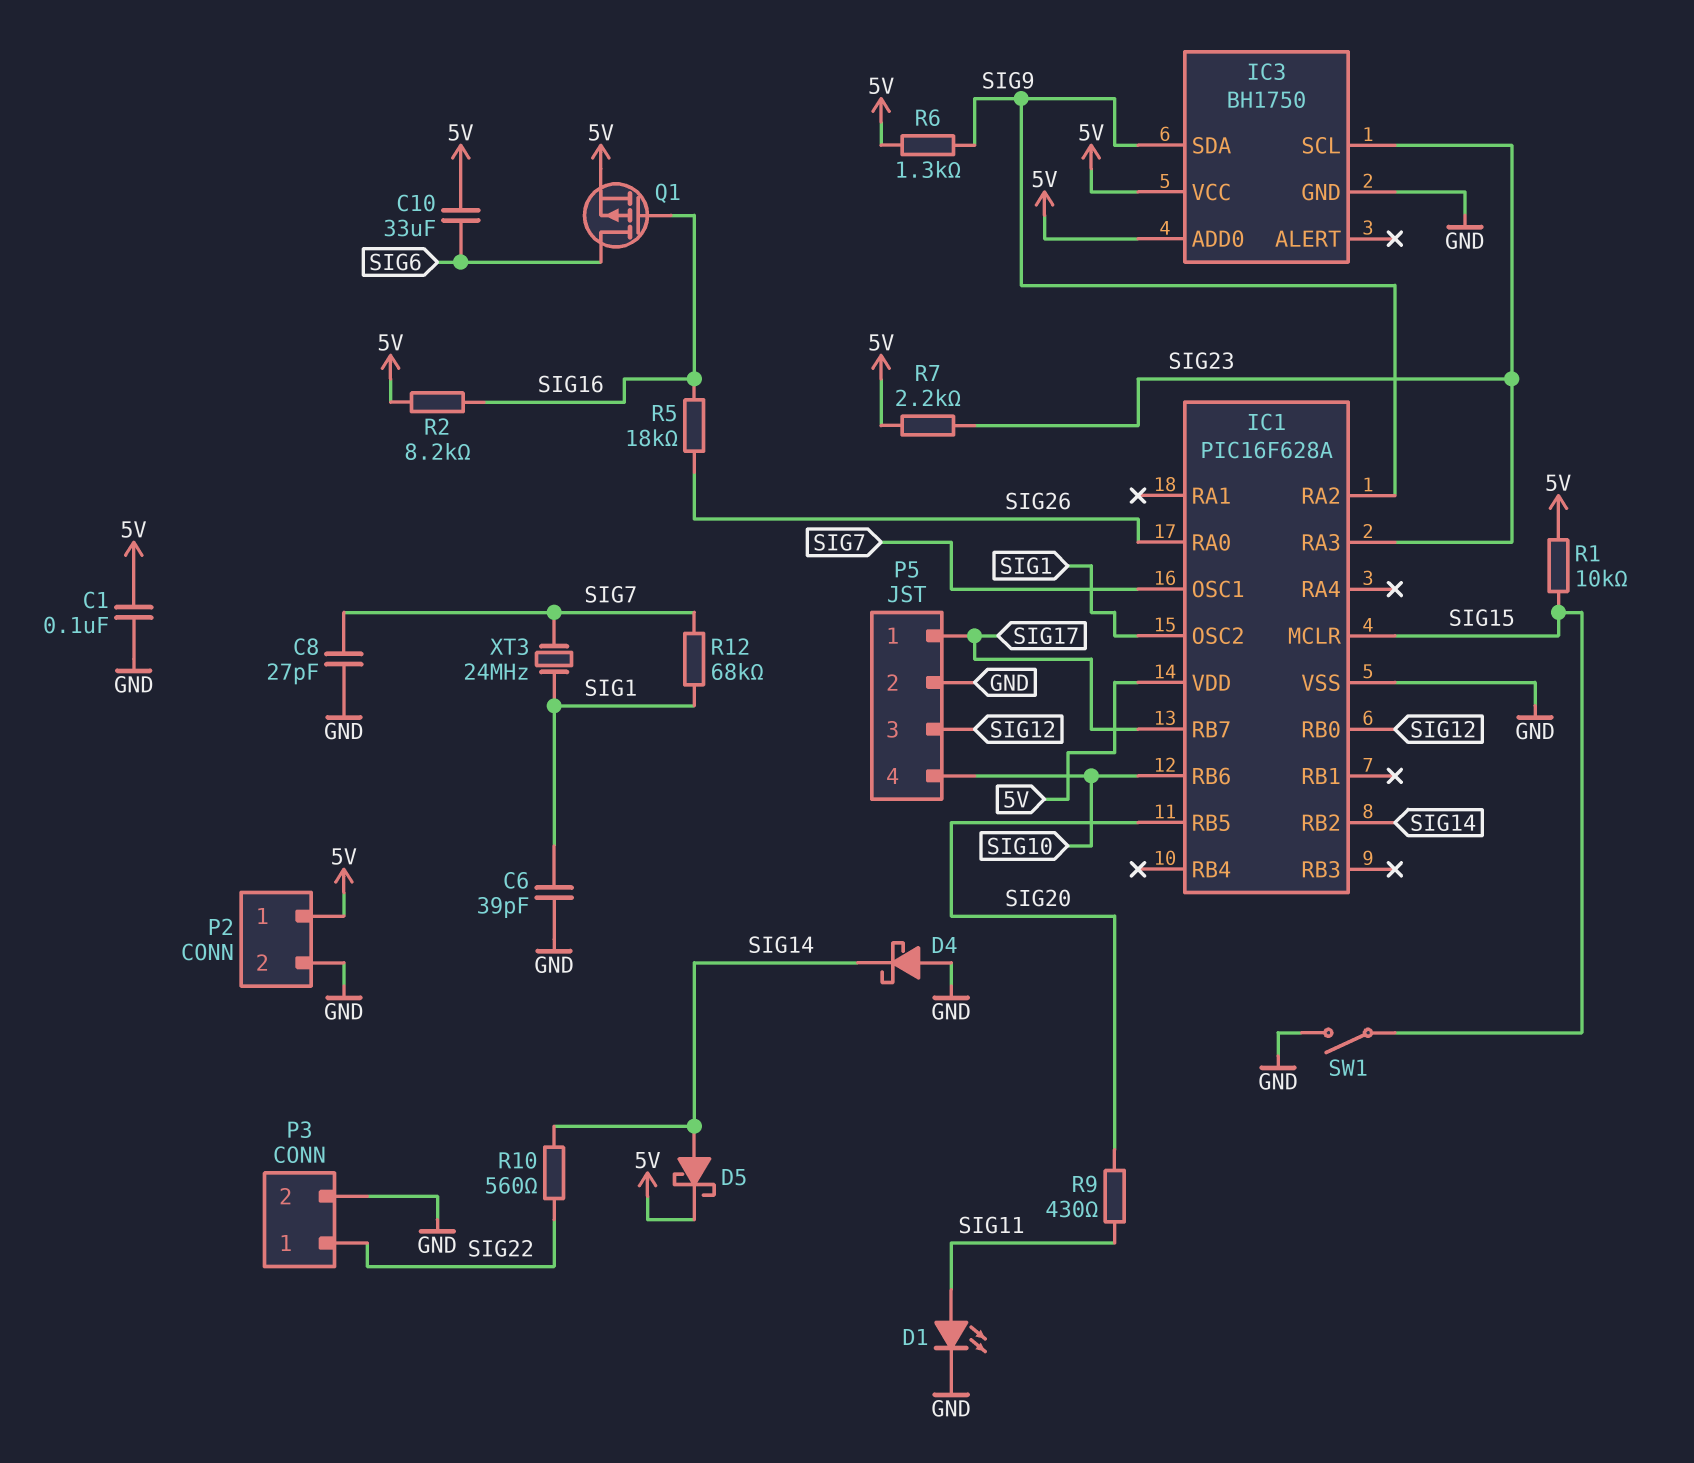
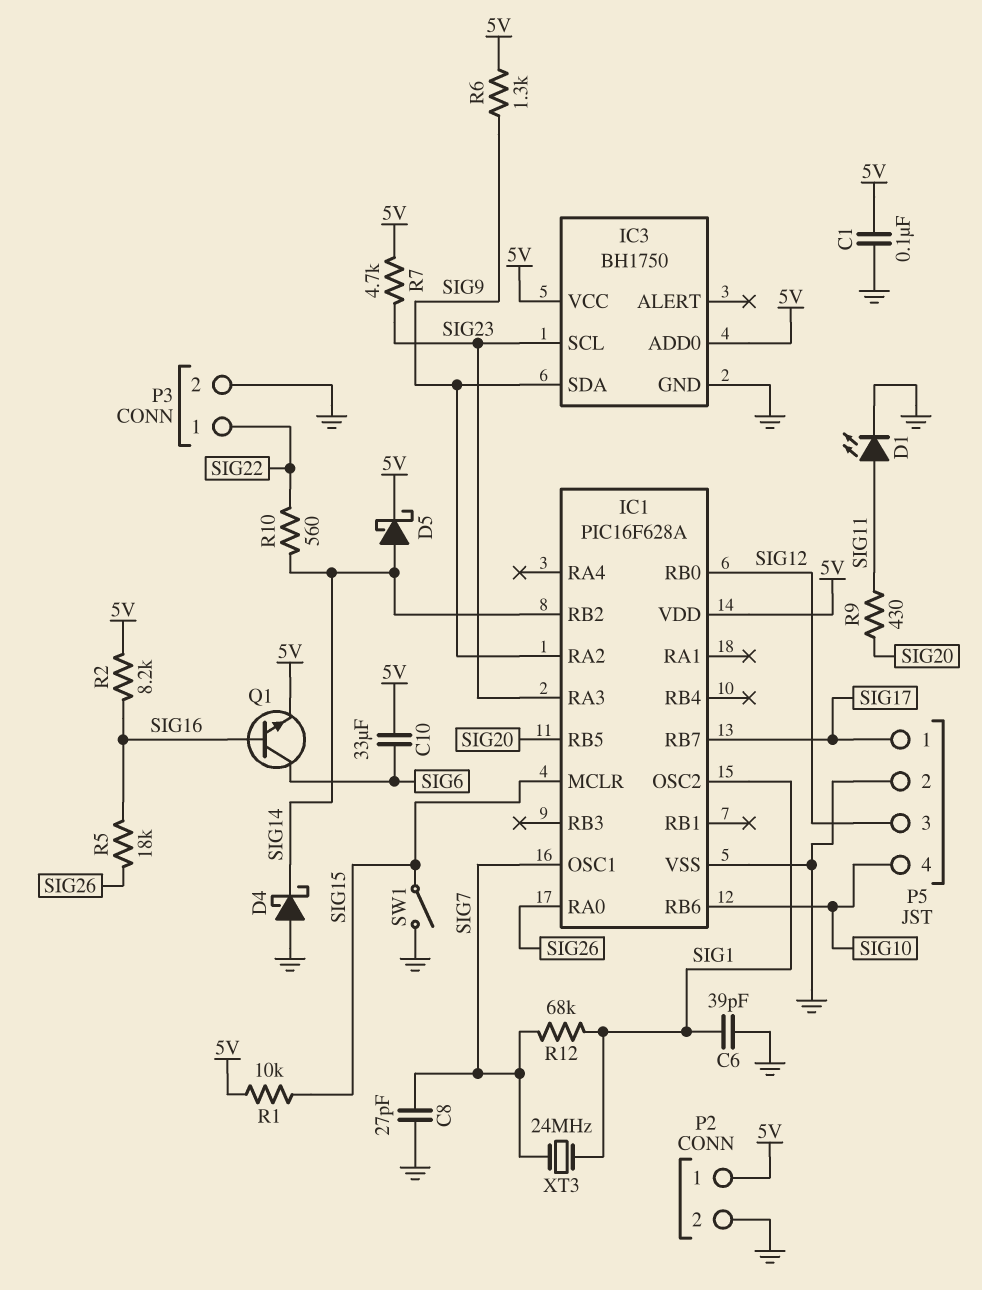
Q1: PMOS (G SIG16, D SIG6, S 5V) -> NPN (B SIG16, C SIG6, E 5V)
R7: 2.2k (5V, SIG23) -> 4.7k (5V, SIG23)

